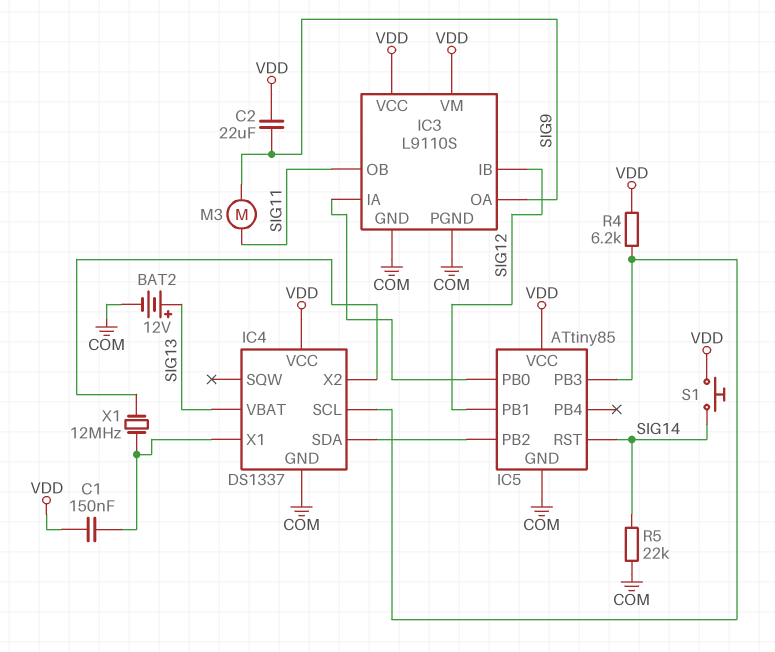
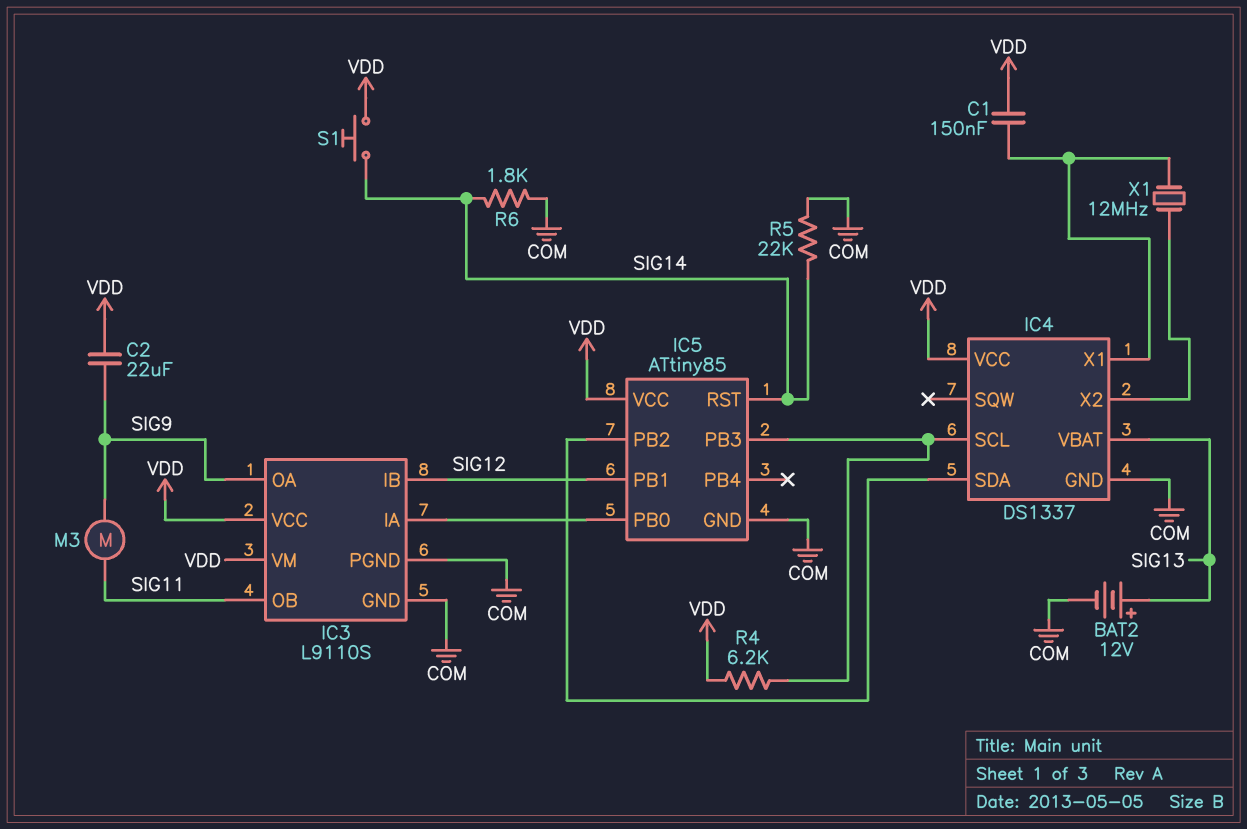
R6: none -> 1.8k (COM, SIG14)

